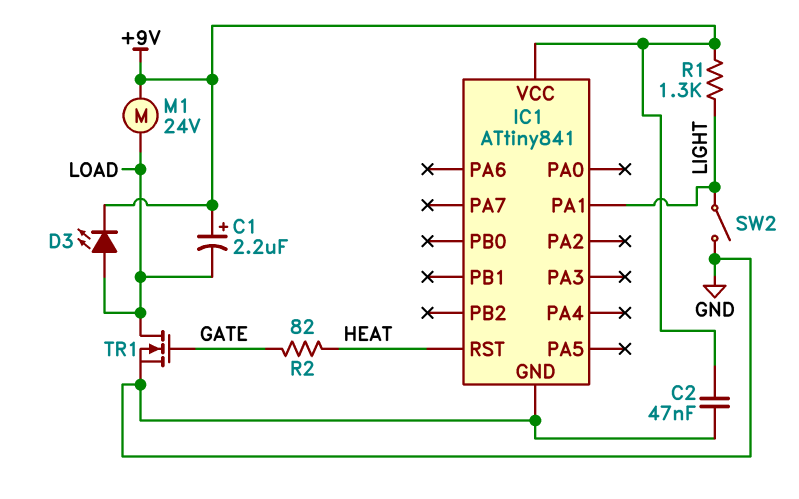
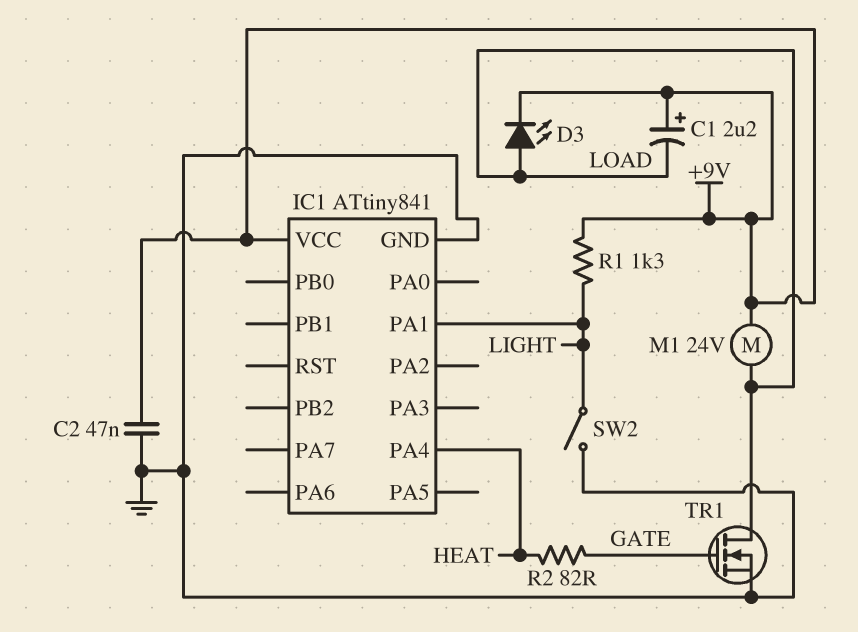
IC1 pin PA4: none -> HEAT
IC1 pin RST: HEAT -> none

